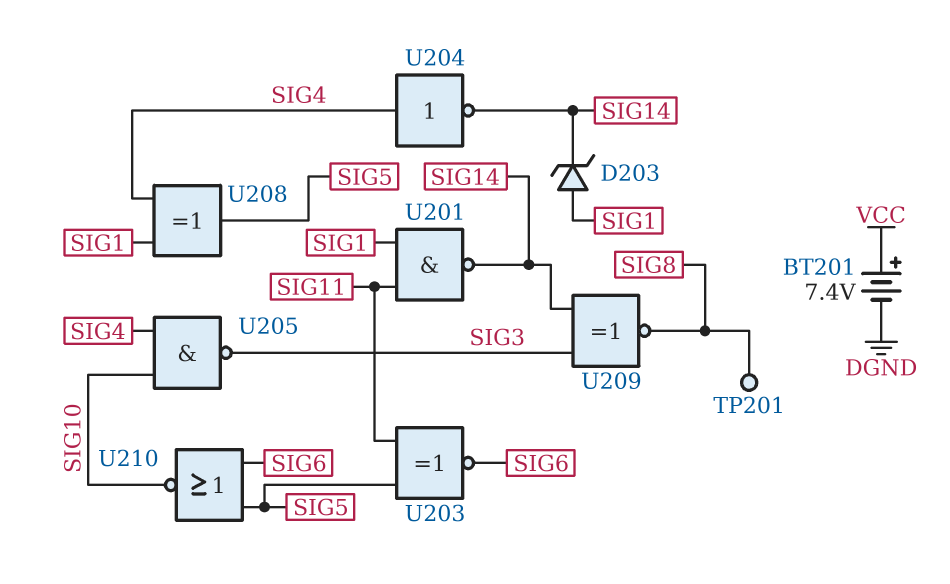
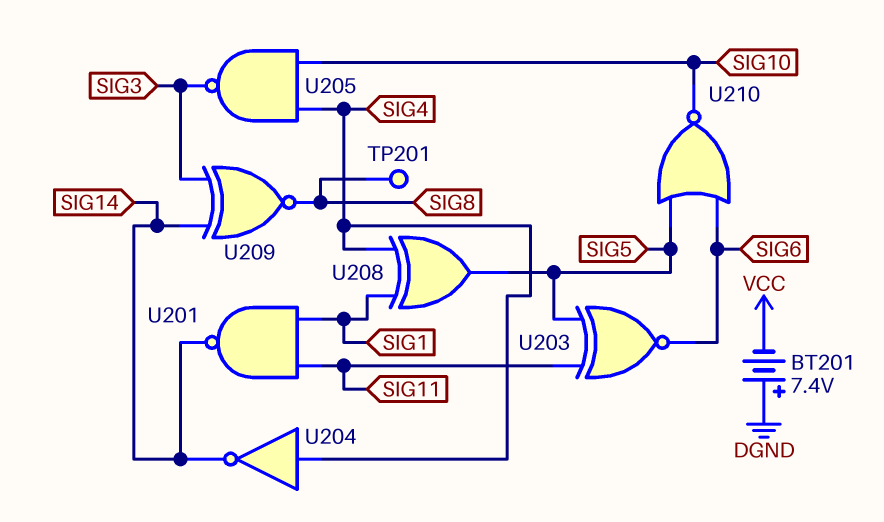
BT201: 7.4V (plus VCC, minus DGND) -> 7.4V (plus DGND, minus VCC)
D203: zener (A SIG1, K SIG14) -> none

